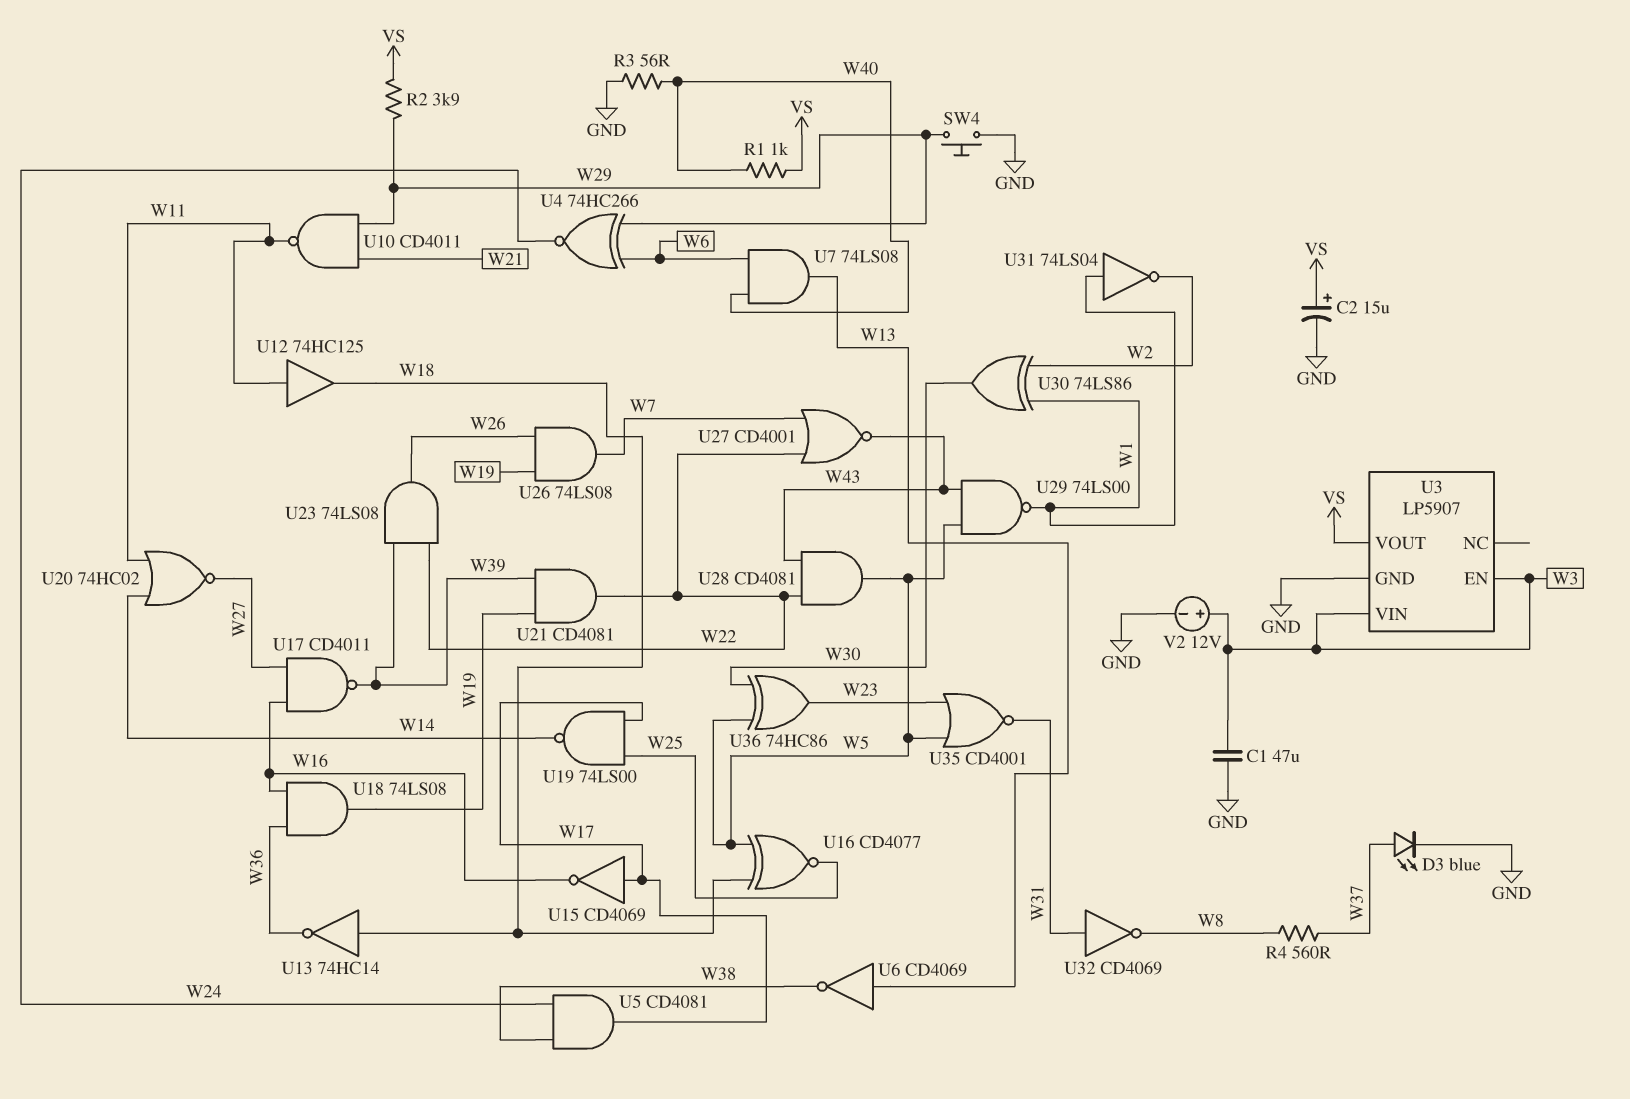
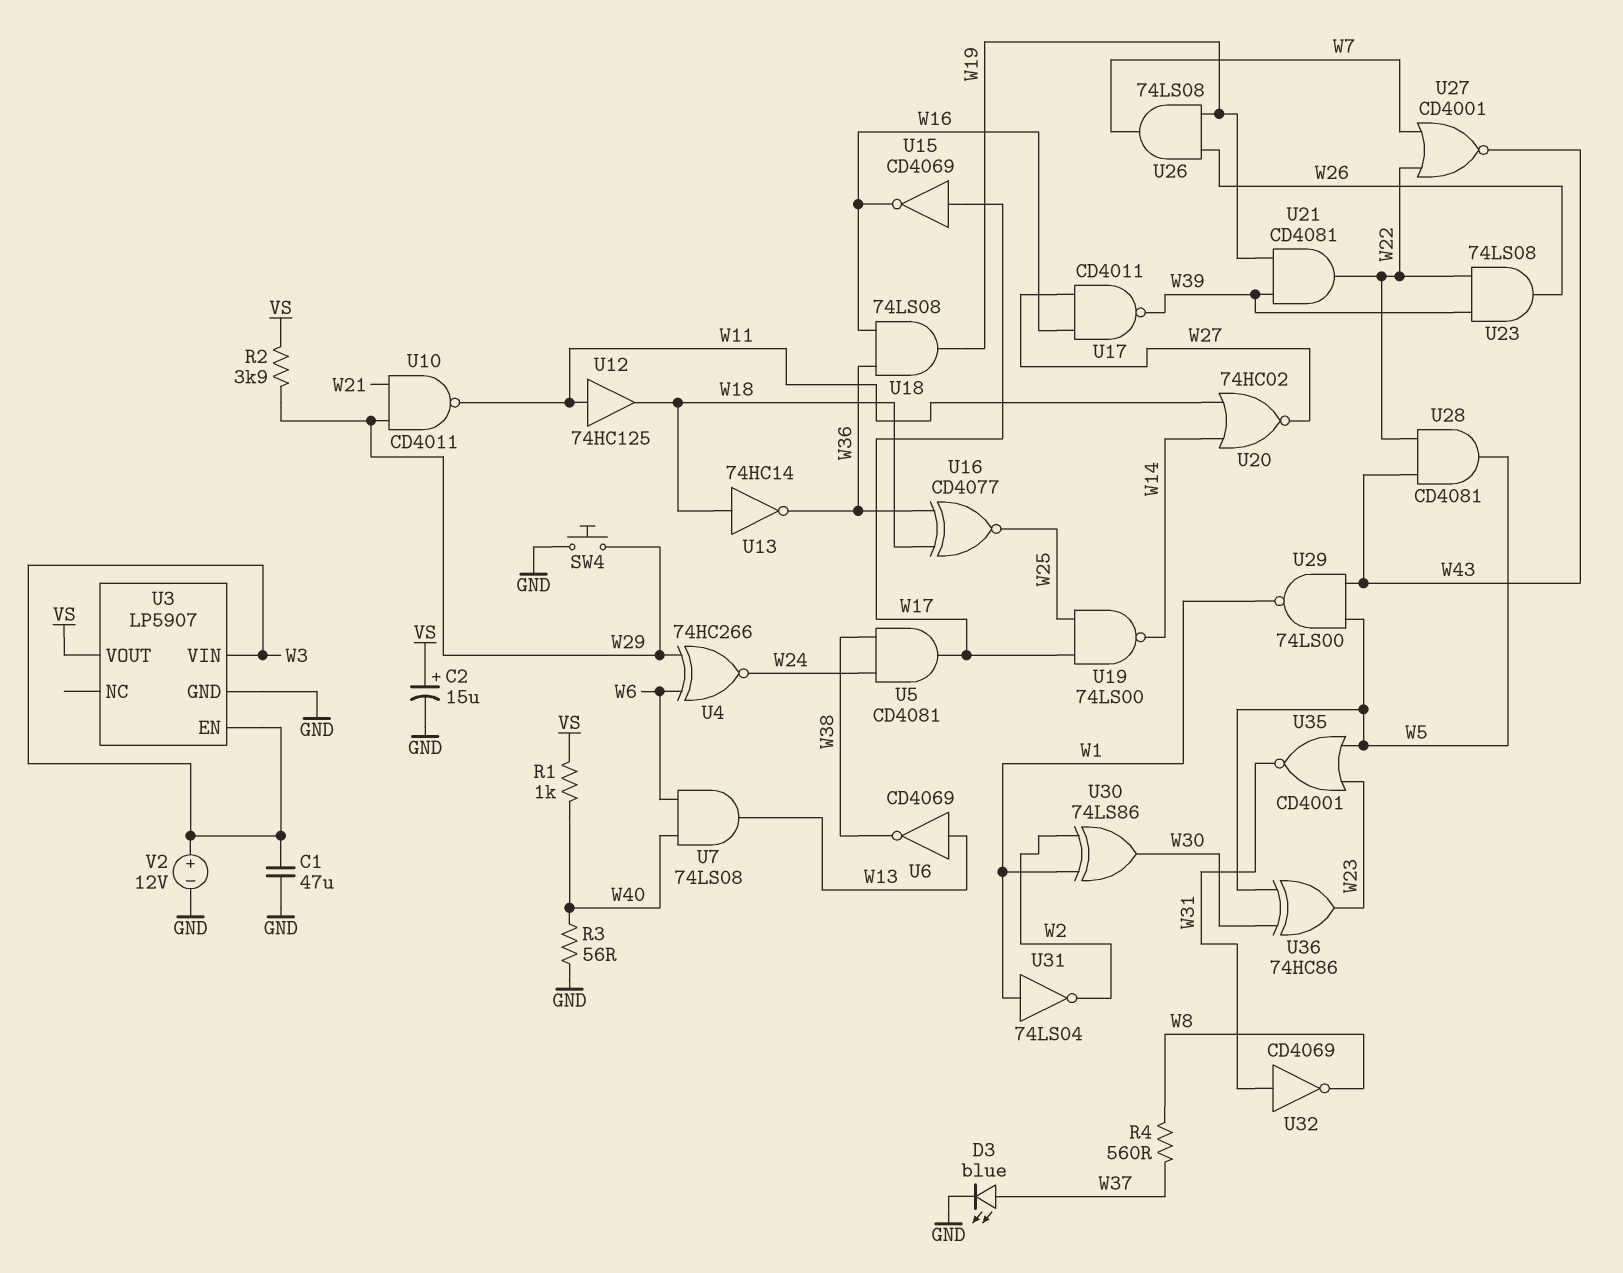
U16: XNOR CD4077 (in W5, in W18, out W25) -> XNOR CD4077 (in W18, in W36, out W25)

